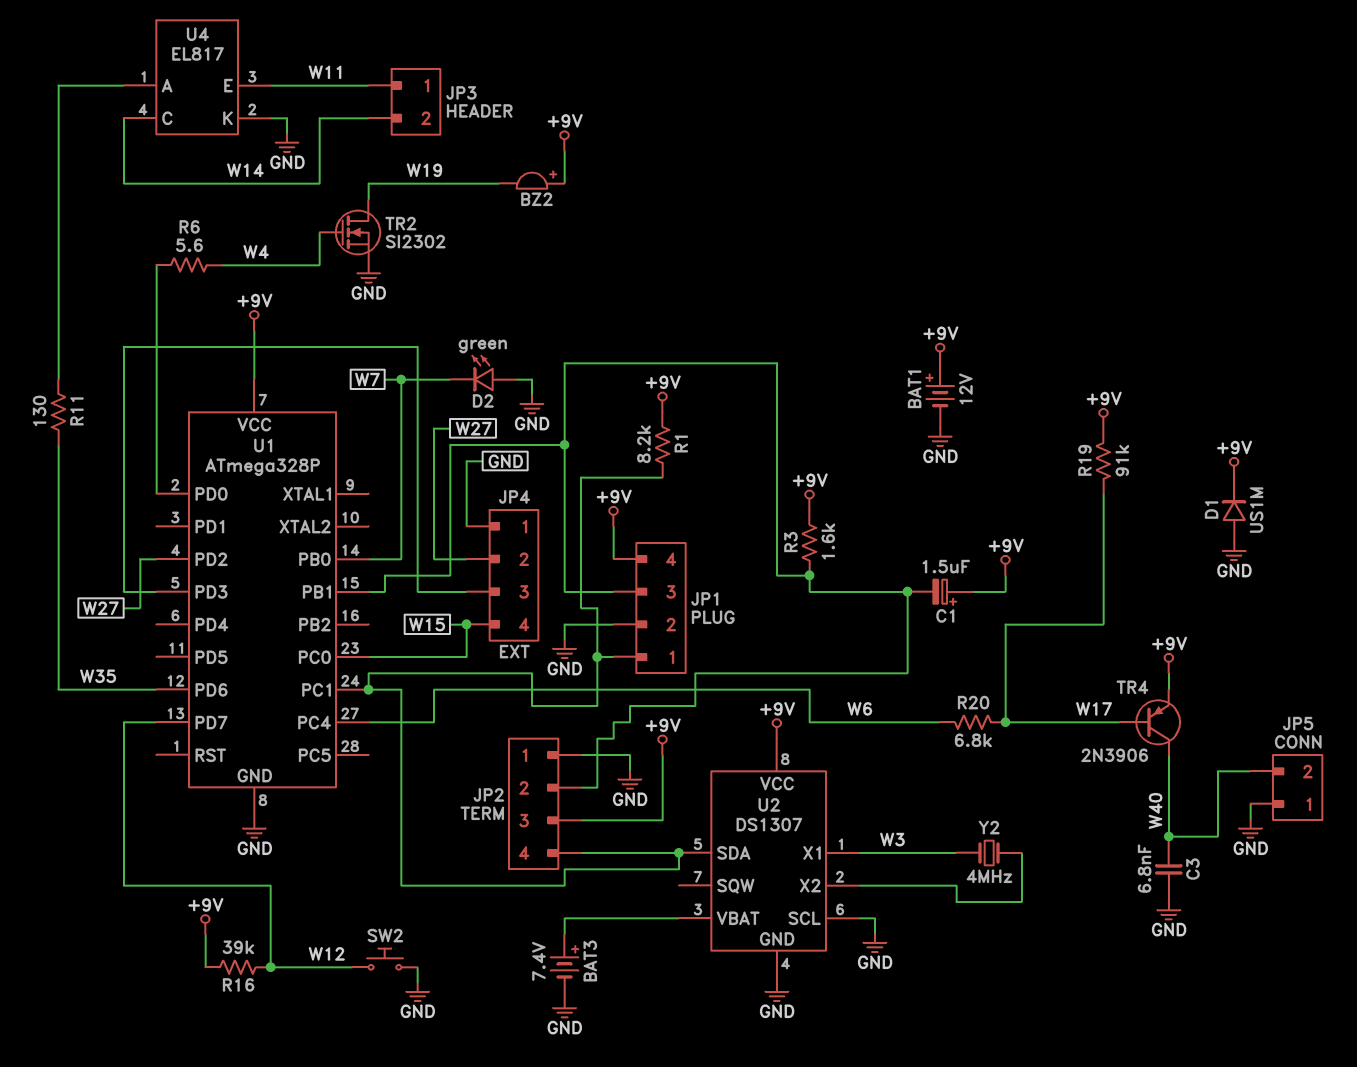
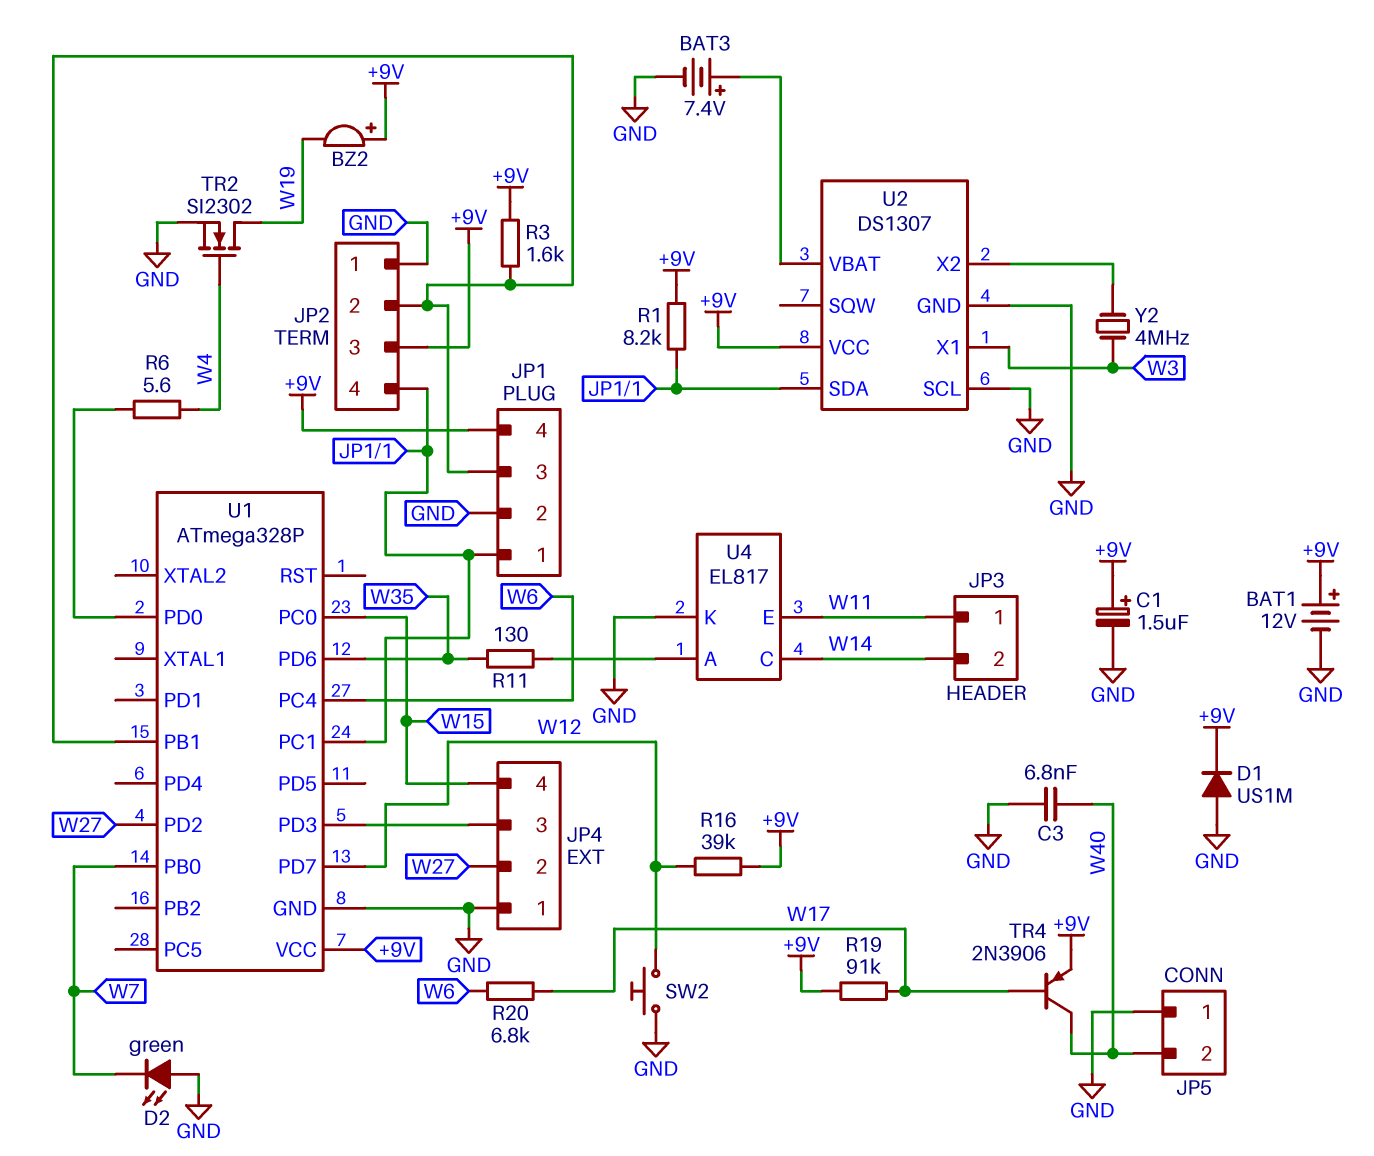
C1: 1.5uF (plus +9V, minus JP1/3) -> 1.5uF (plus +9V, minus GND)

